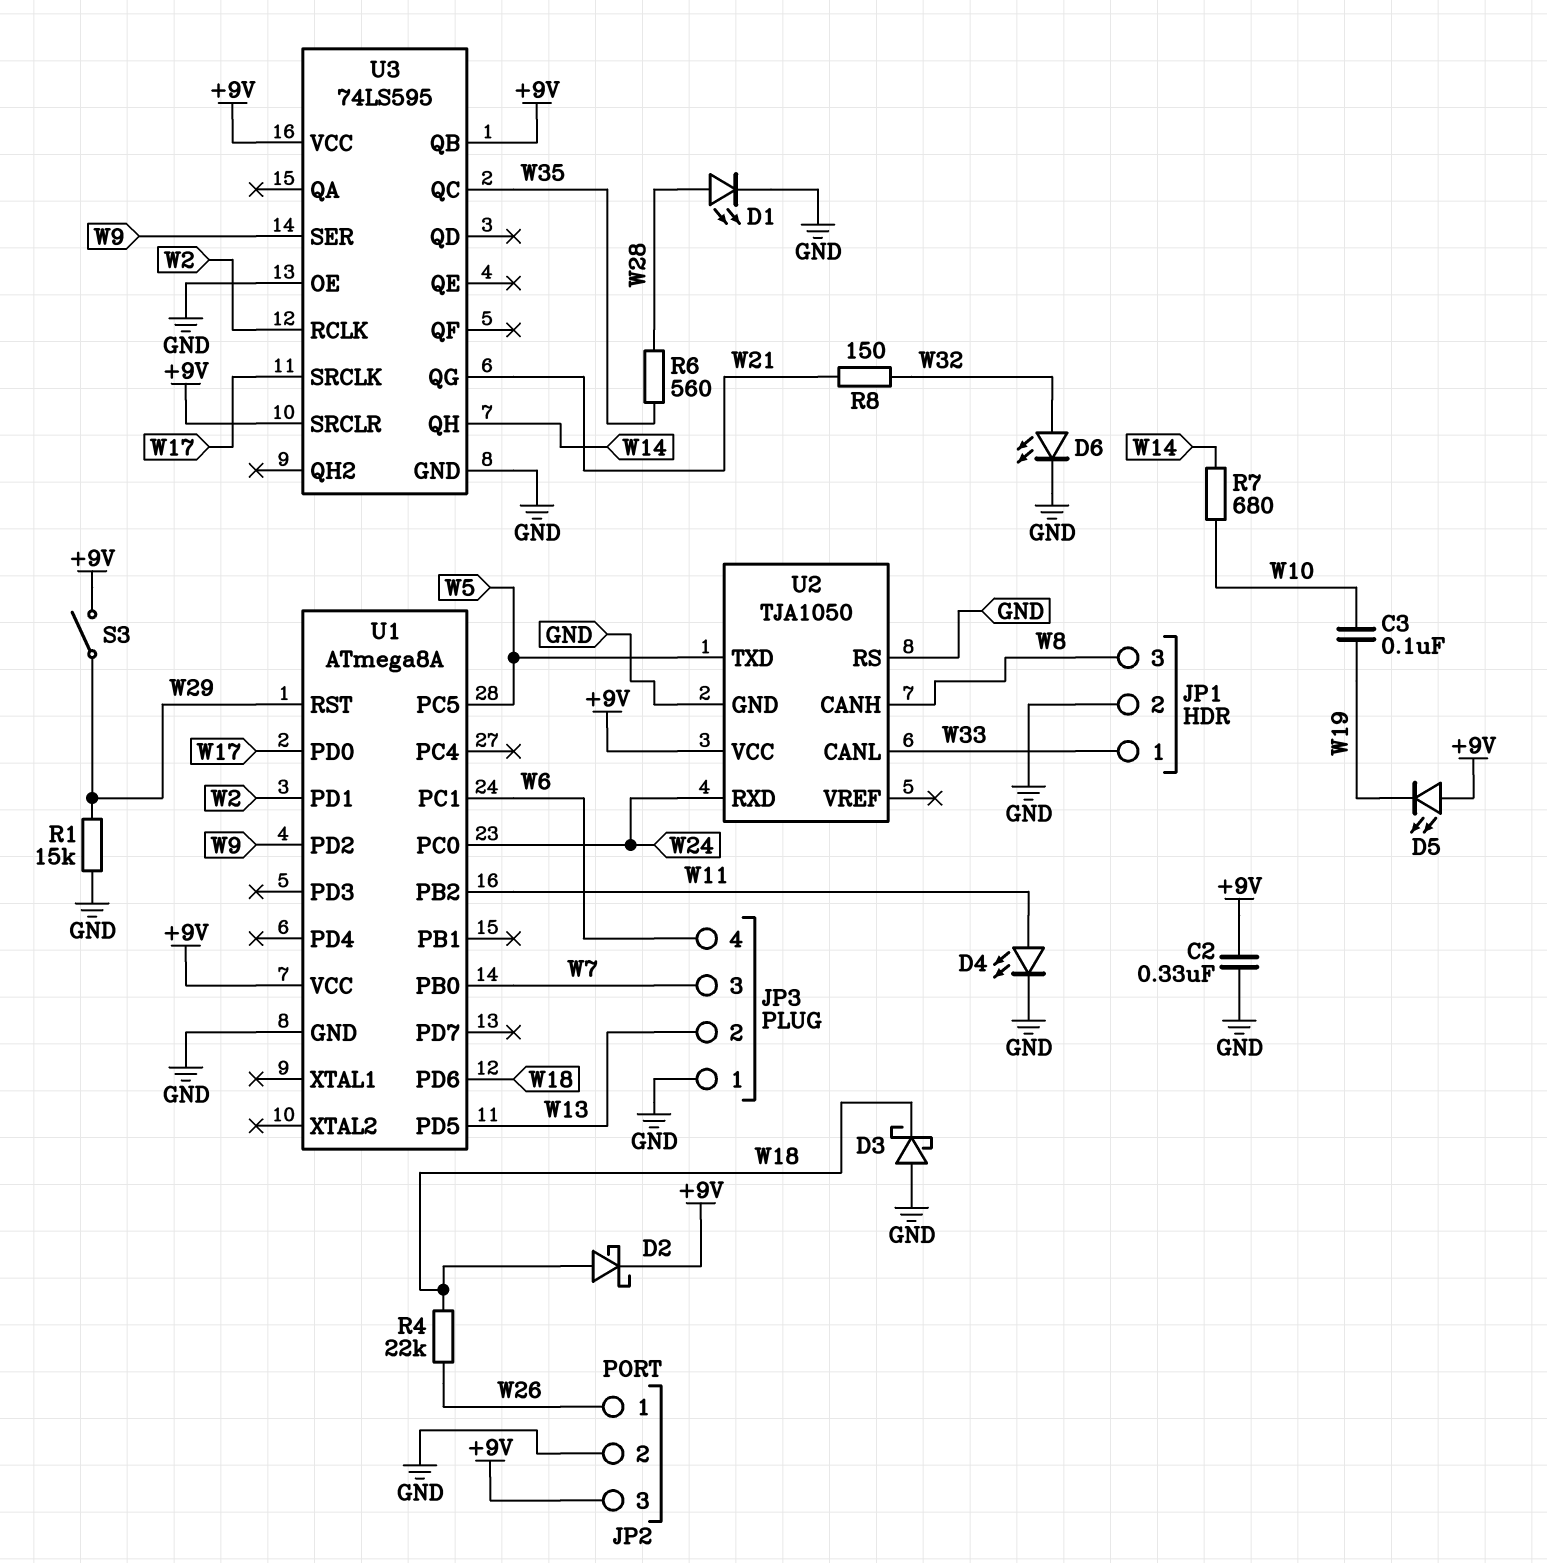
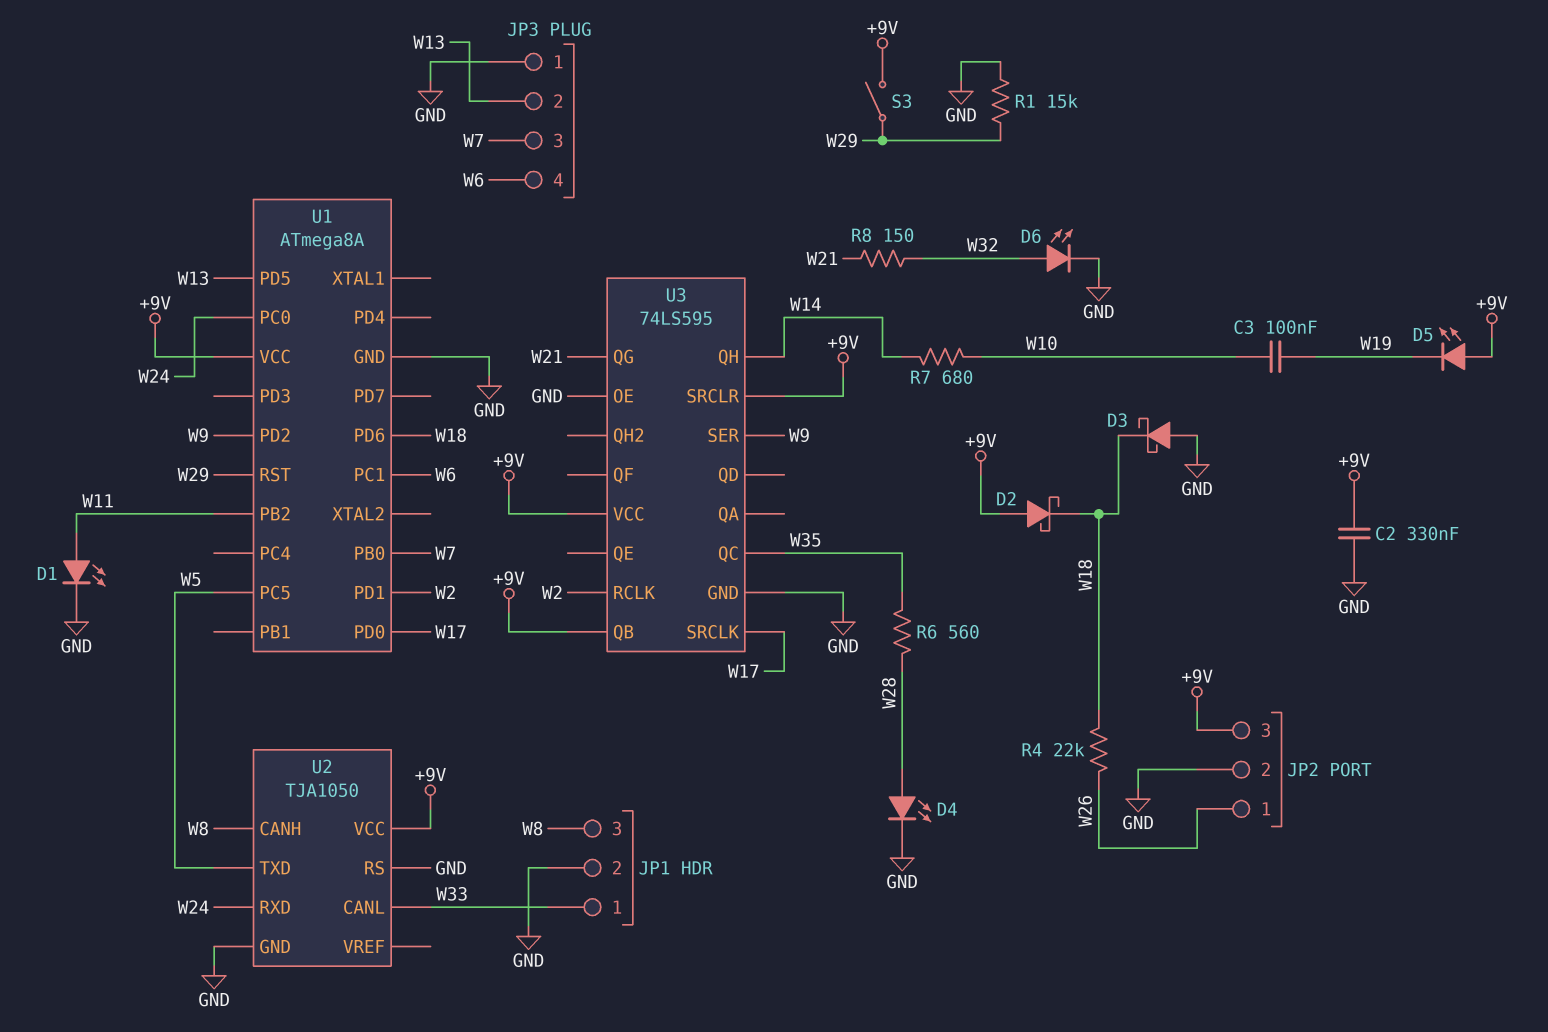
D1: LED (A W28, K GND) -> LED (A W11, K GND)
D2: schottky (A W18, K +9V) -> schottky (A +9V, K W18)
D4: LED (A W11, K GND) -> LED (A W28, K GND)

